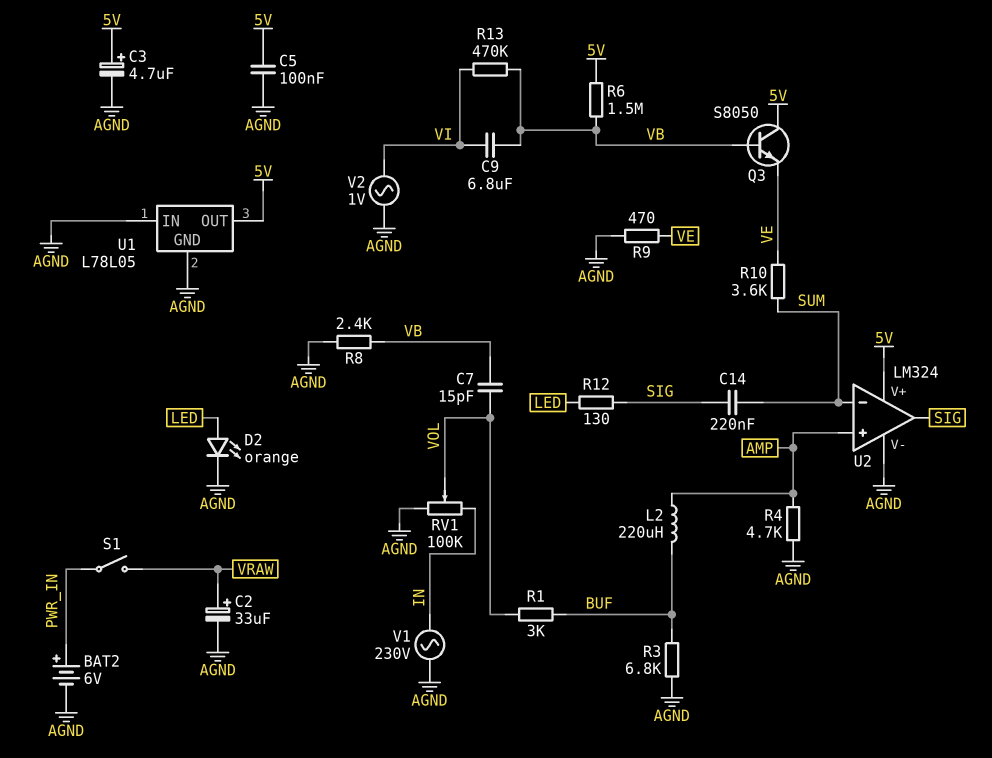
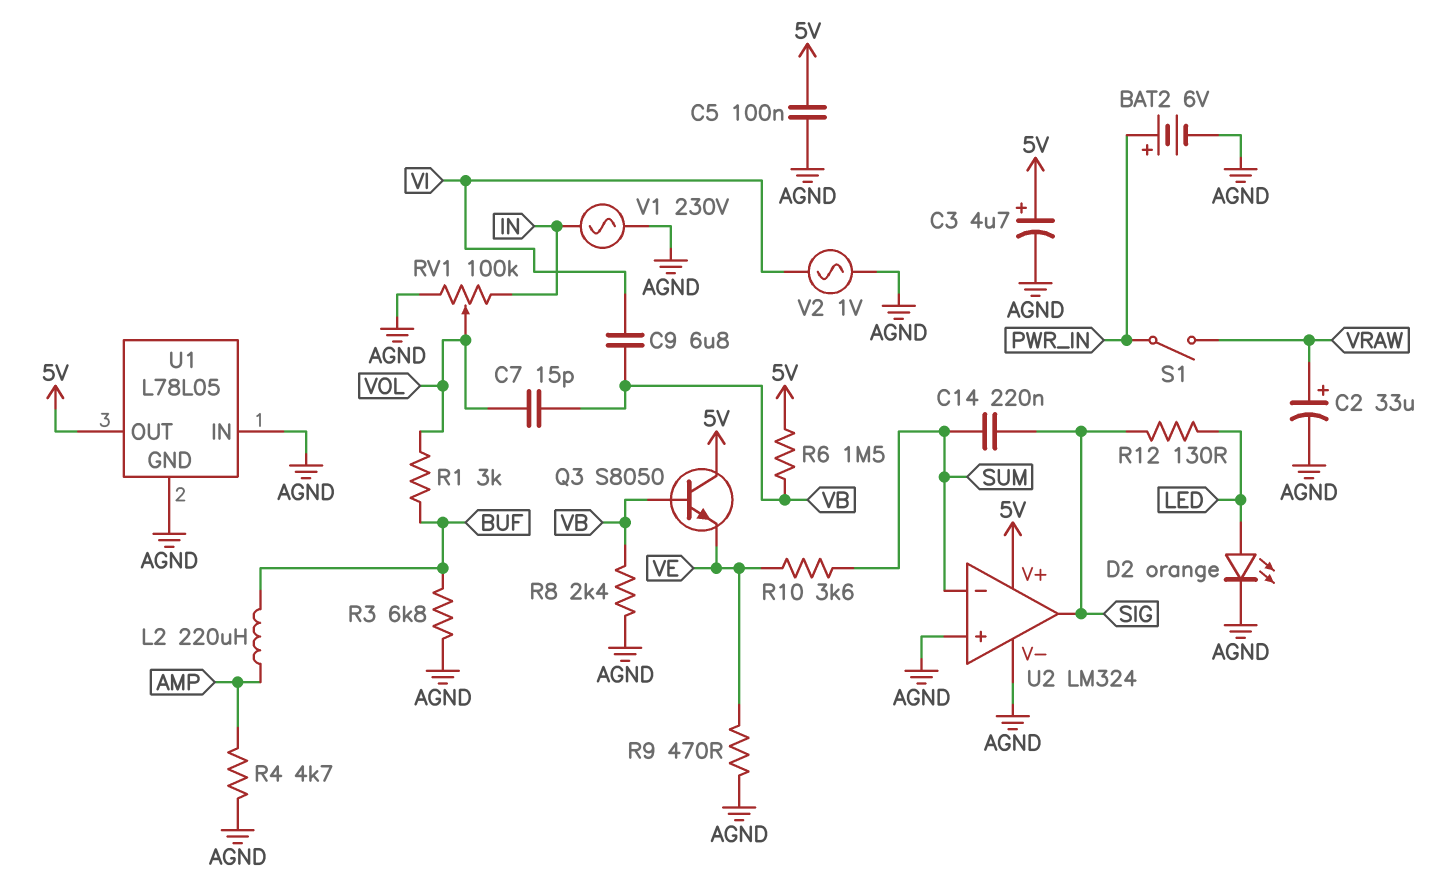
R13: 470k (VB, VI) -> none
U2 pin in+: AMP -> AGND

